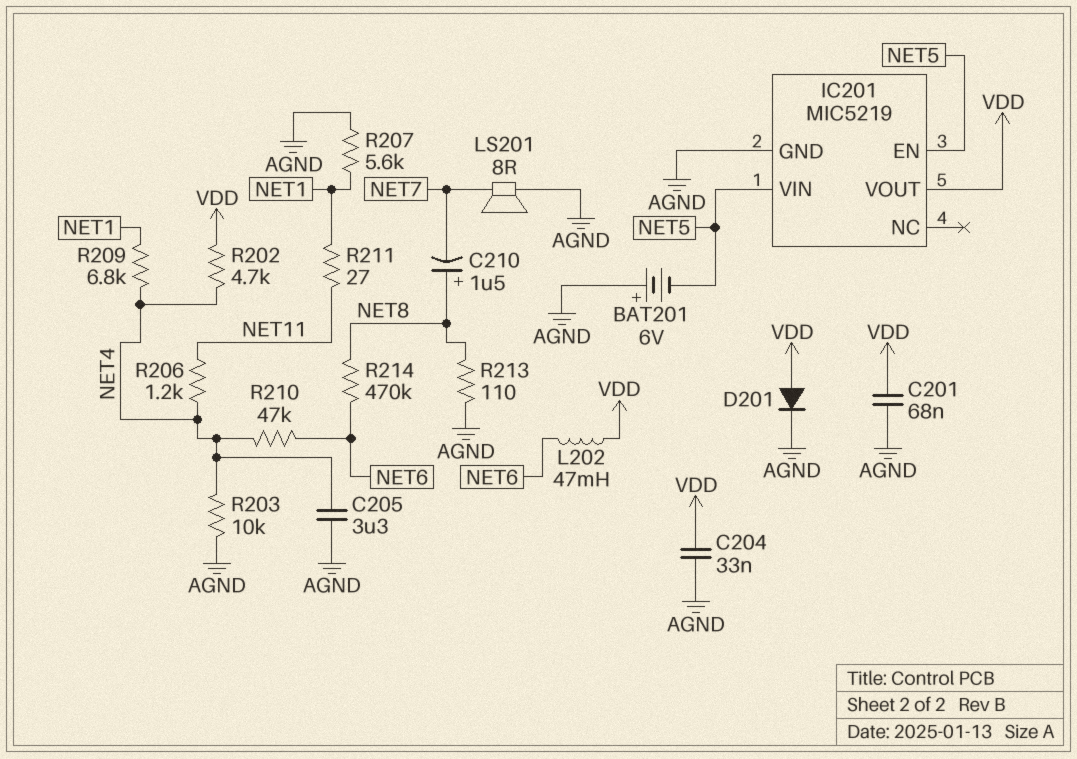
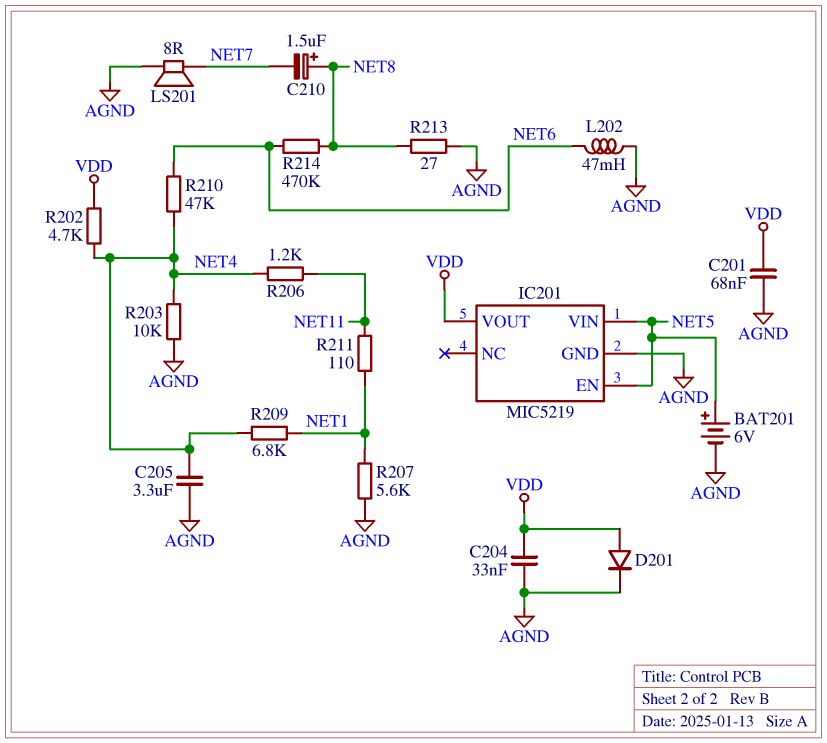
BAT201: 6V (plus AGND, minus NET5) -> 6V (plus NET5, minus AGND)
L202: 47mH (NET6, VDD) -> 47mH (AGND, NET6)
R211: 27 (NET1, NET11) -> 110 (NET1, NET11)
R213: 110 (AGND, NET8) -> 27 (AGND, NET8)

